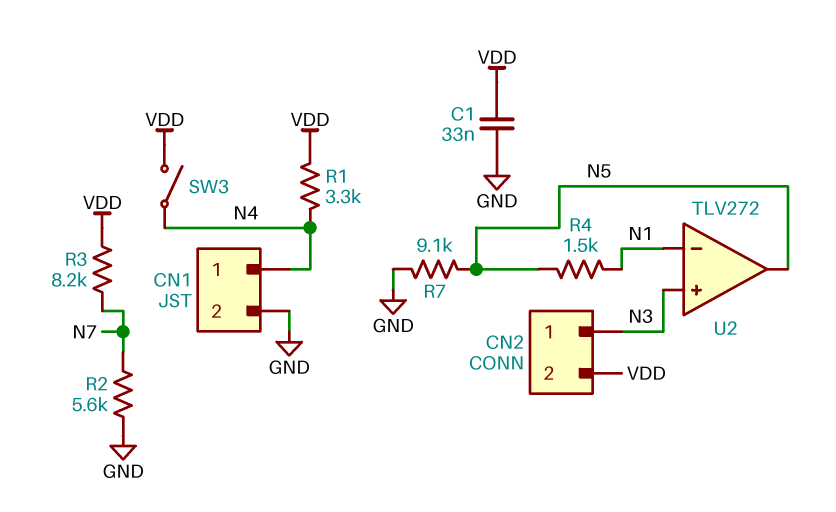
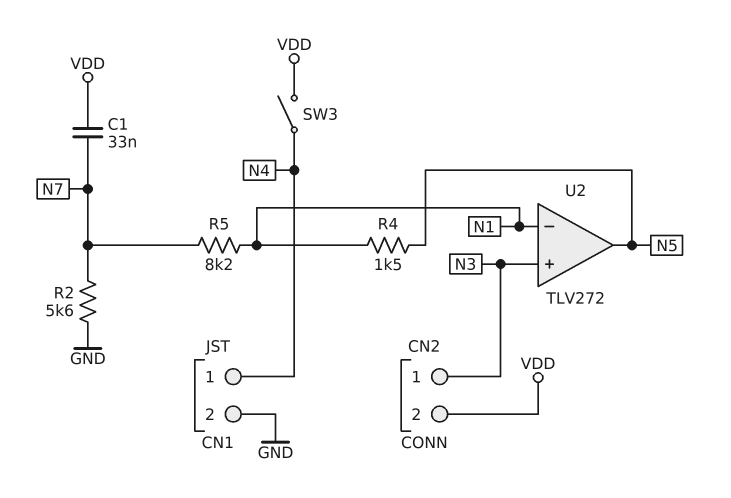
C1: 33nF (GND, VDD) -> 33nF (N7, VDD)
R1: 3.3k (N4, VDD) -> none
R3: 8.2k (N7, VDD) -> none
R5: none -> 8.2k (N1, N7)
R7: 9.1k (GND, N5) -> none

